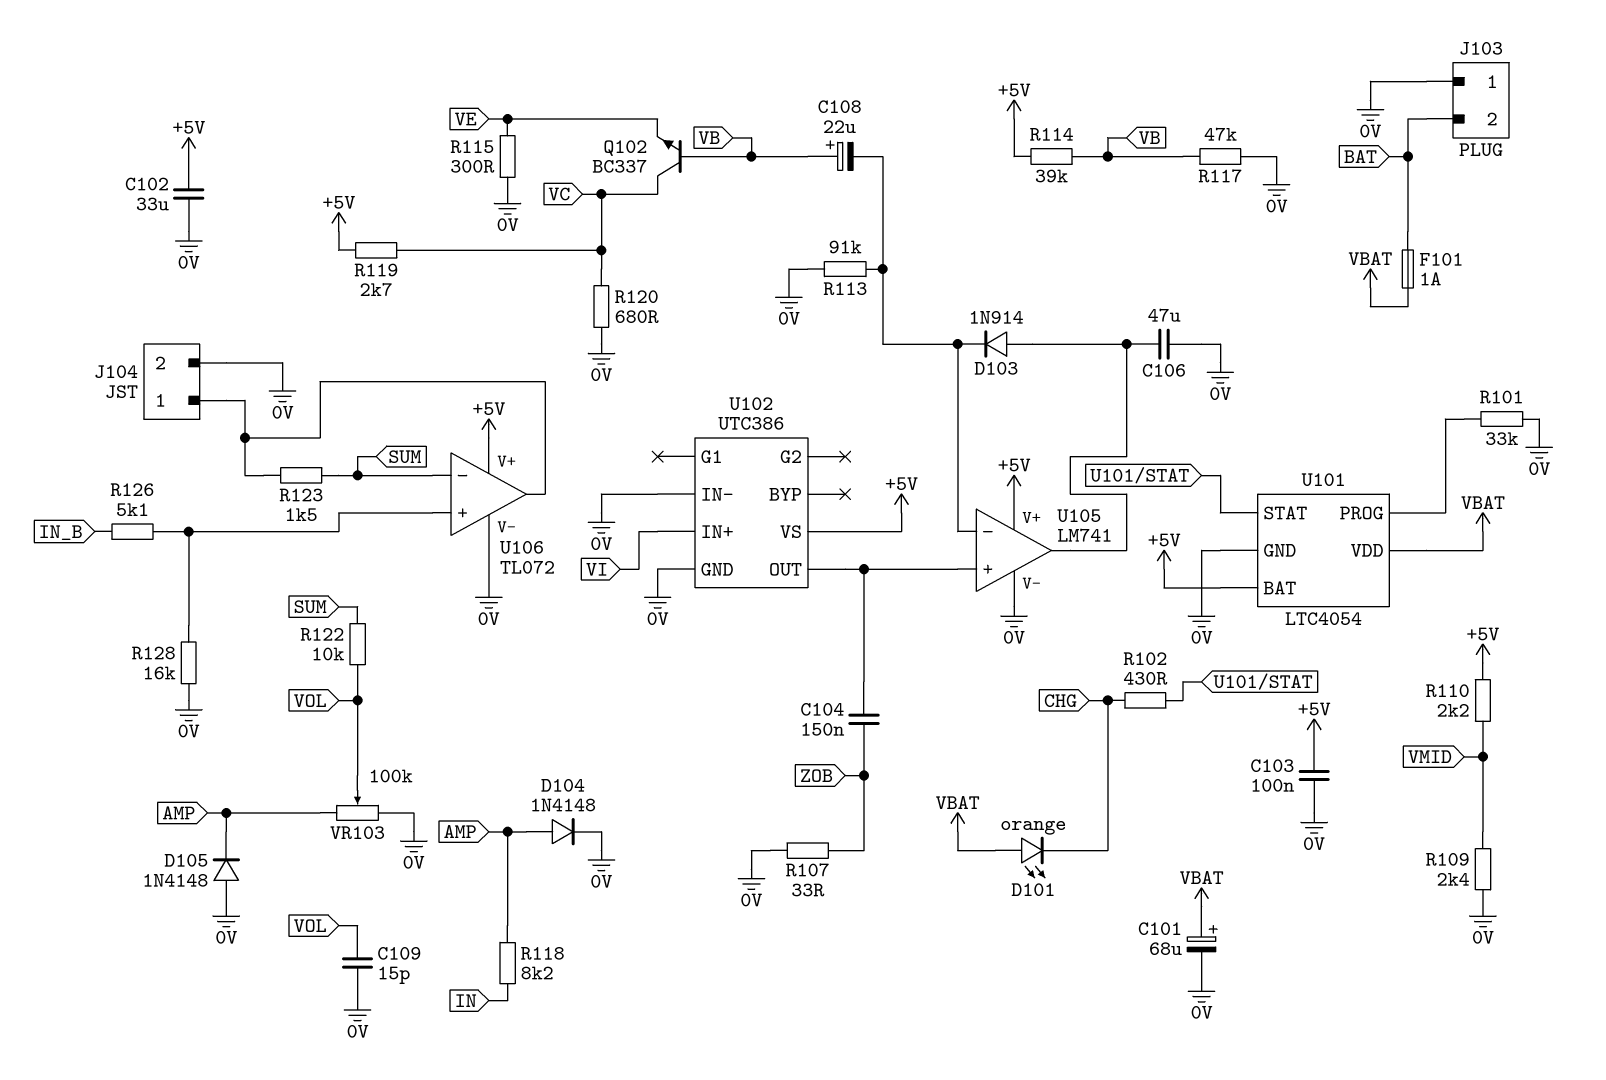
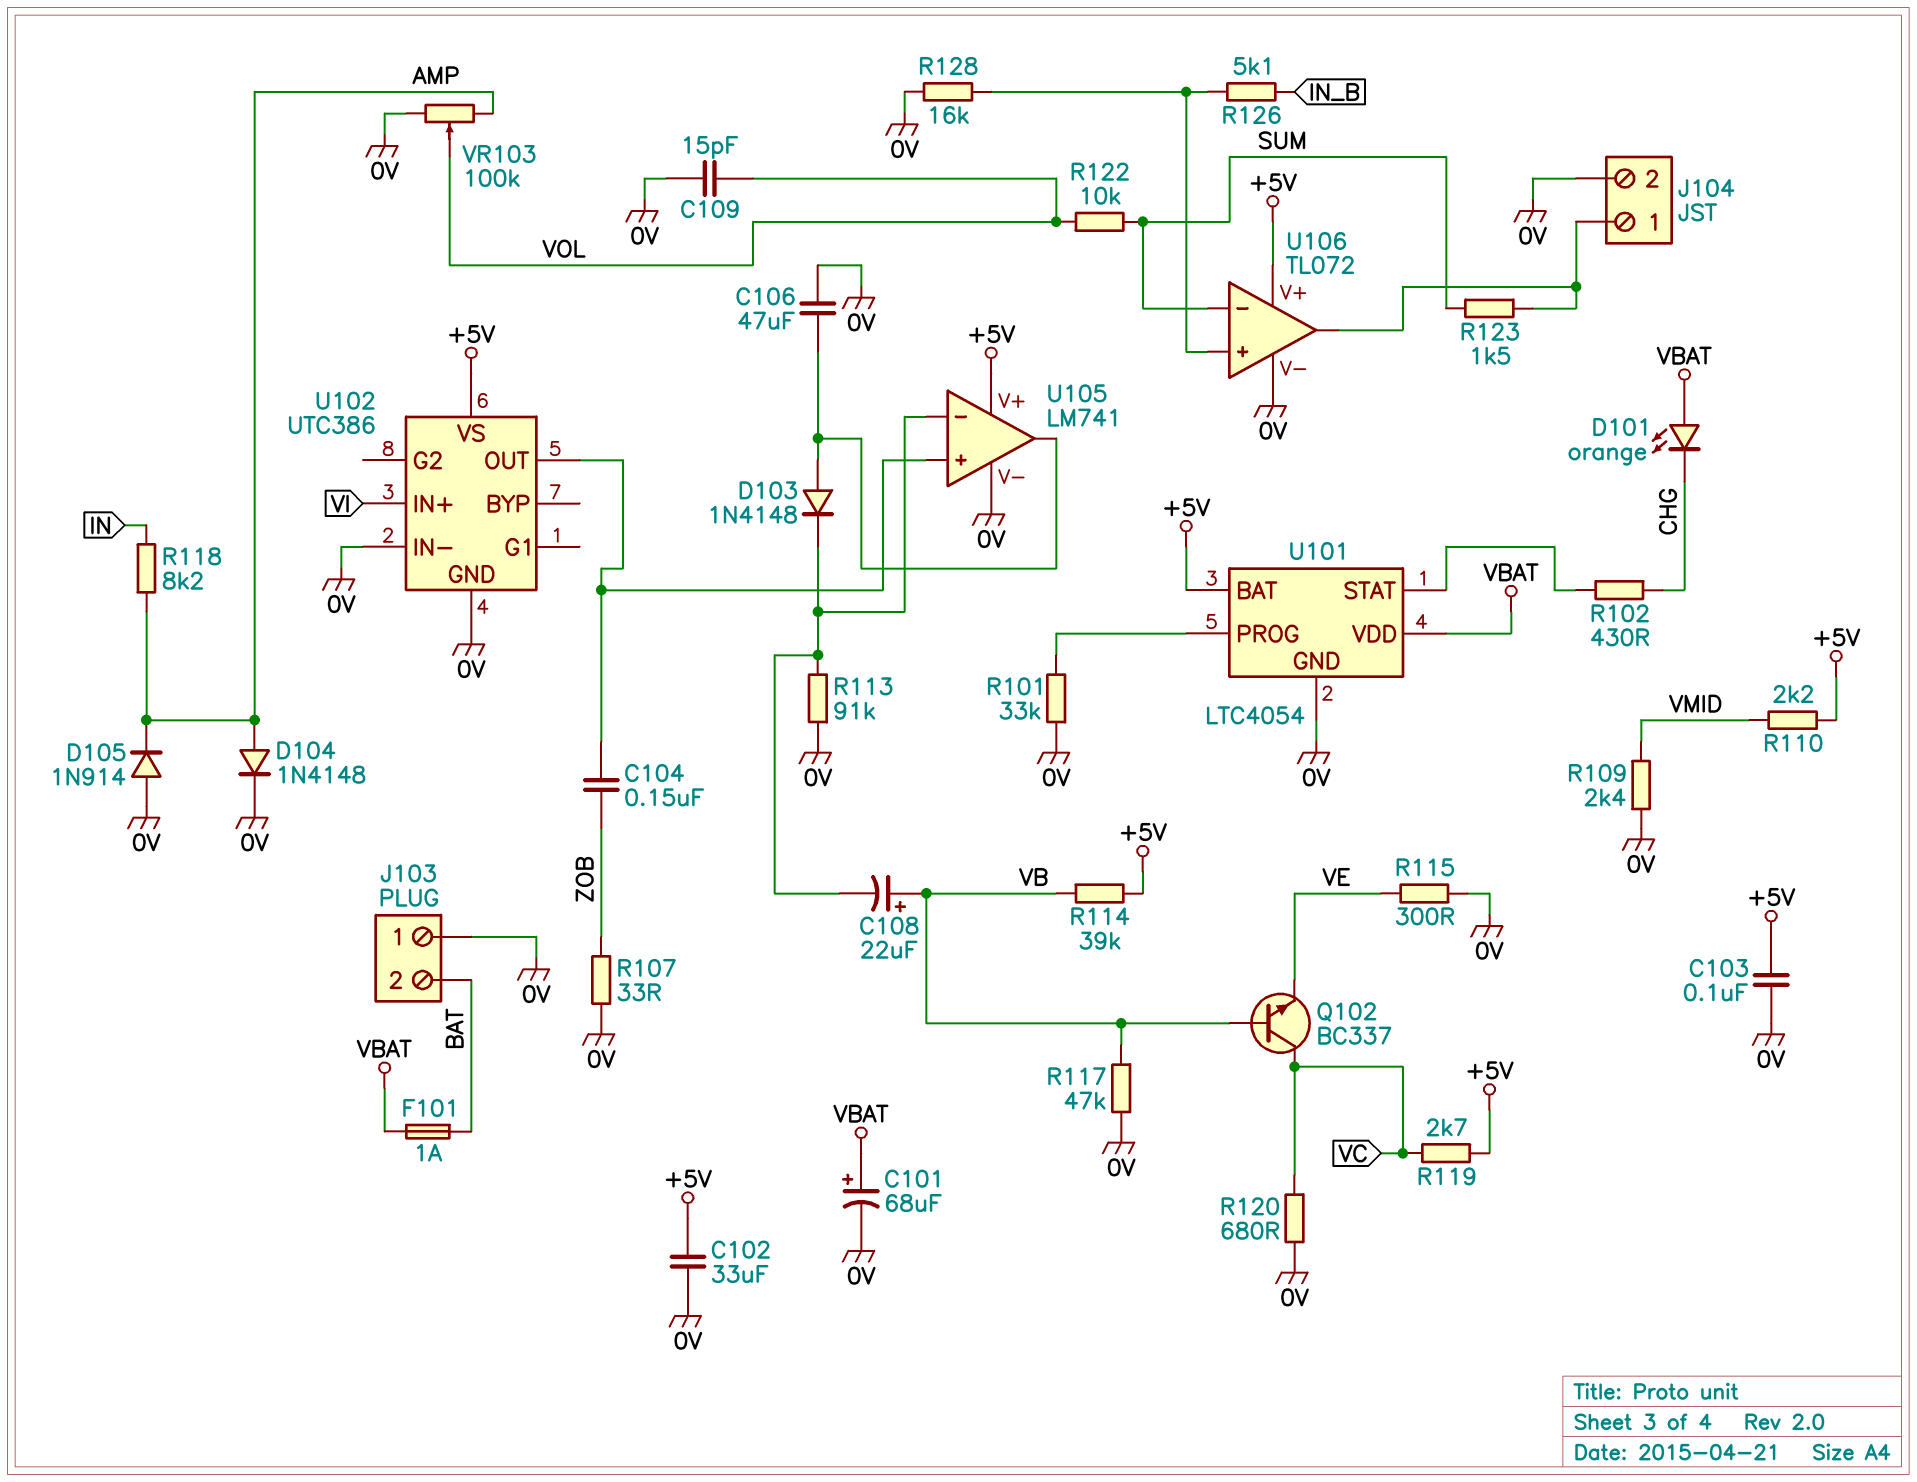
D103: diode 1N914 (A U105/out, K U105/in-) -> diode 1N4148 (A U105/out, K U105/in-)
D105: diode 1N4148 (A 0V, K AMP) -> diode 1N914 (A 0V, K AMP)

